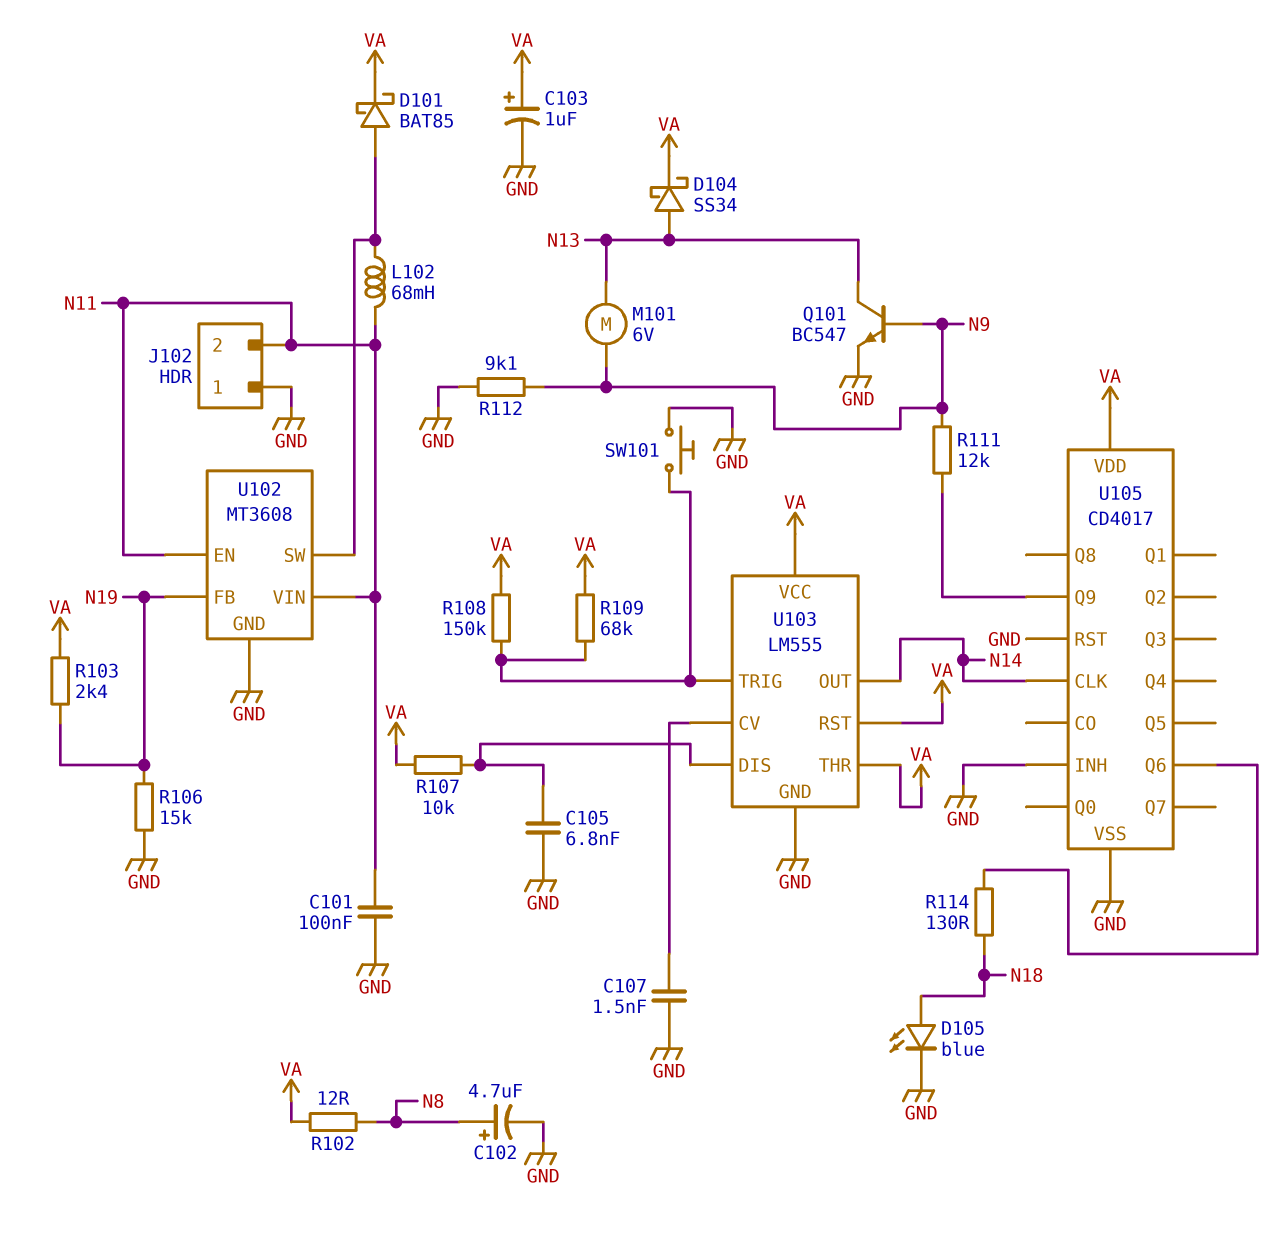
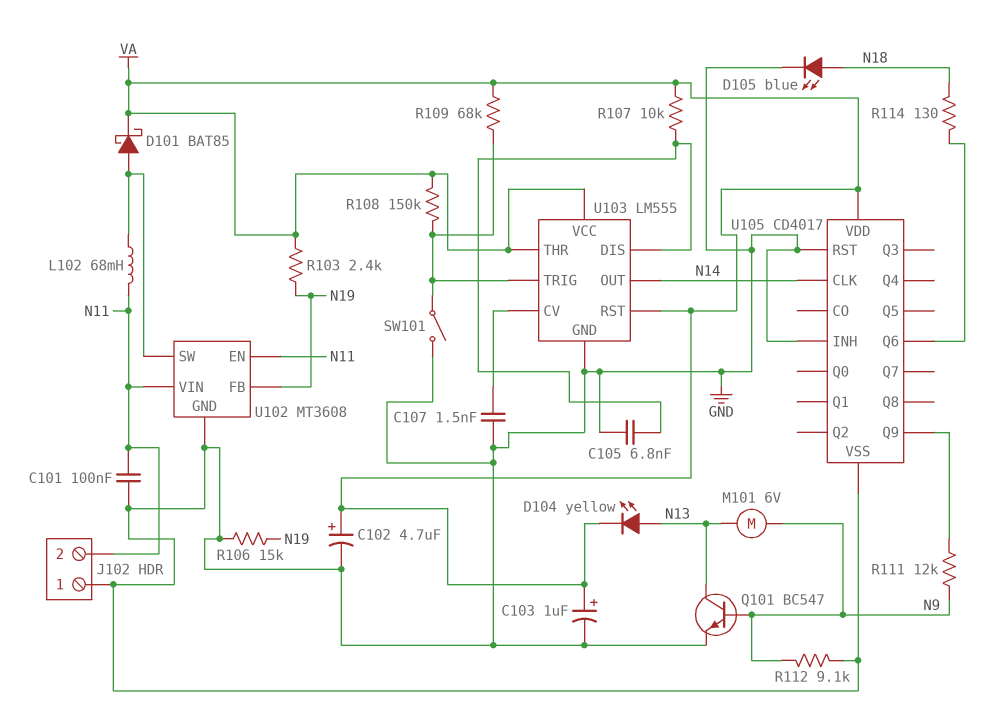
C102: 4.7uF (plus N8, minus GND) -> 4.7uF (plus VA, minus GND)
D104: schottky SS34 (A N13, K VA) -> LED yellow (A N13, K VA)
R102: 12 (N8, VA) -> none
SW101: button (GND, U103/TRIG) -> switch (GND, U103/TRIG)

